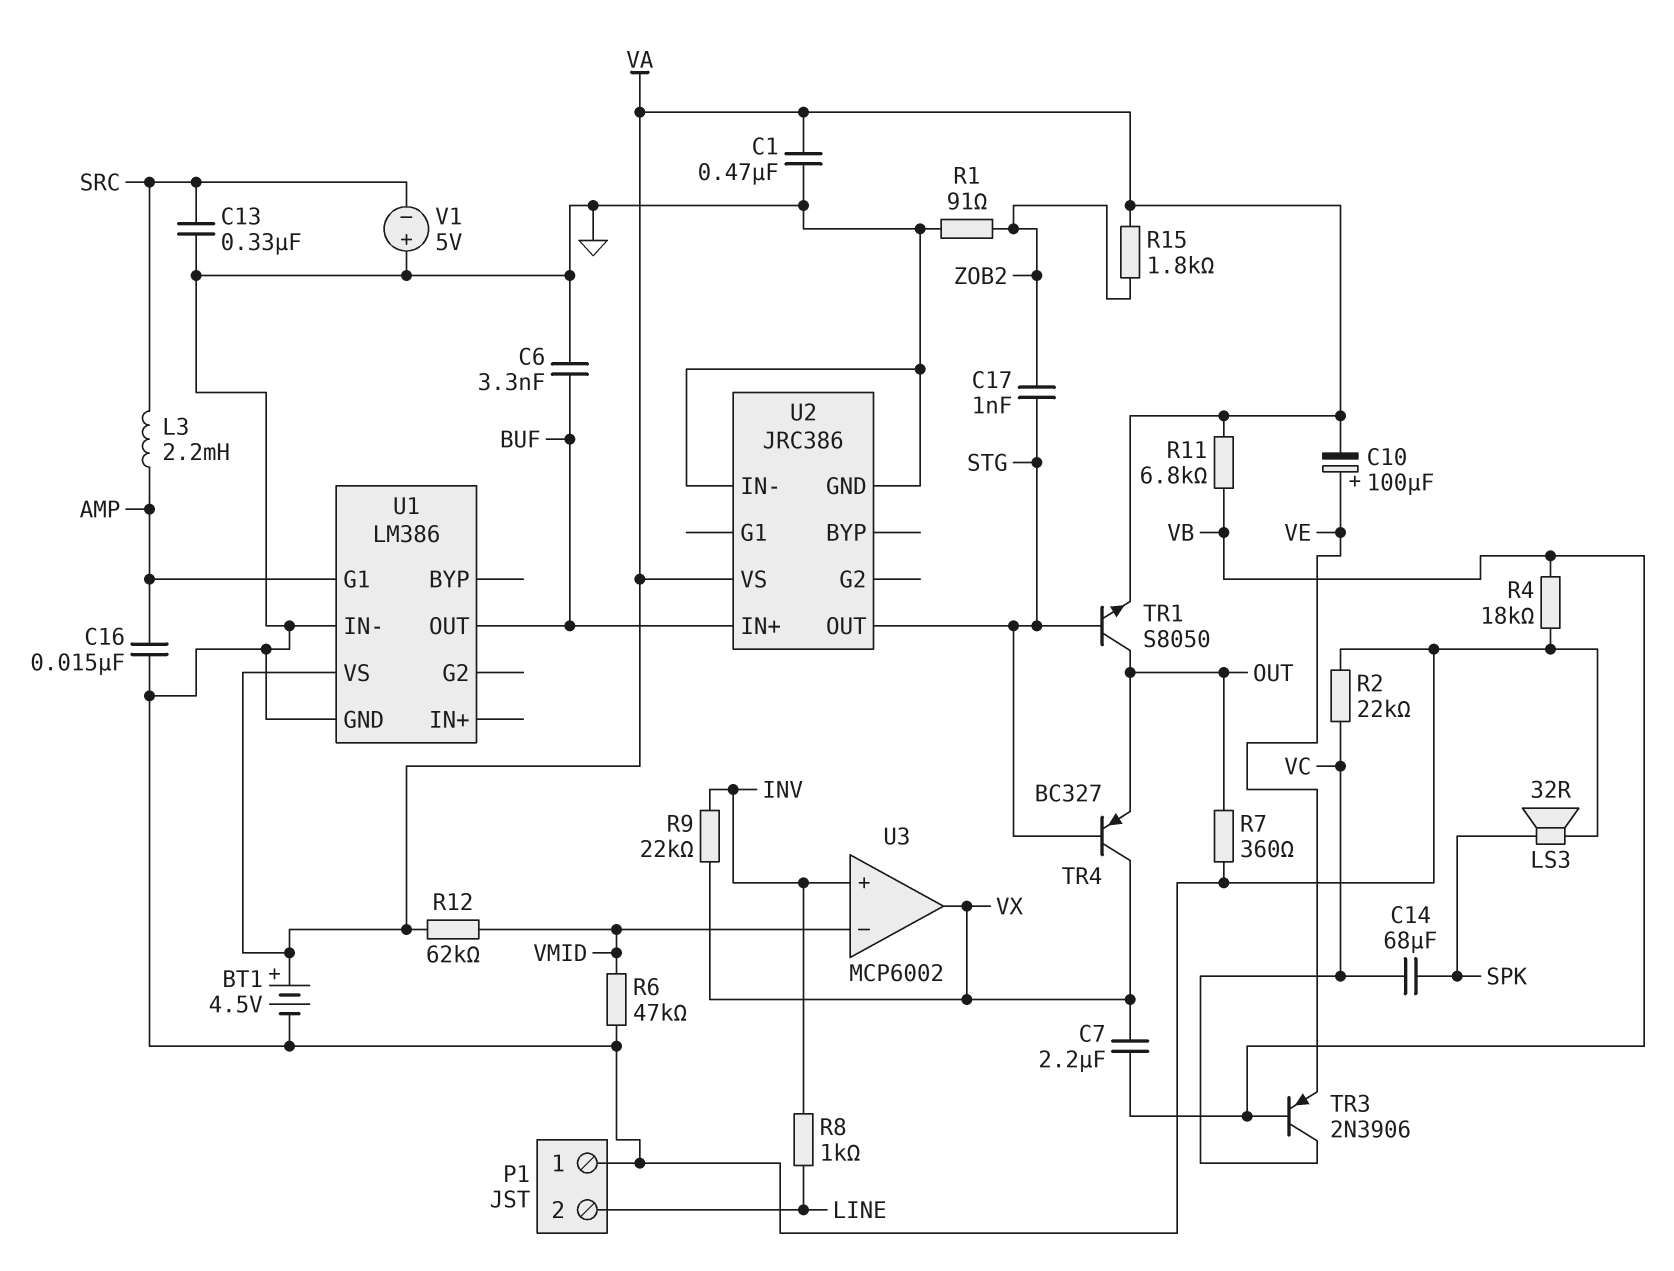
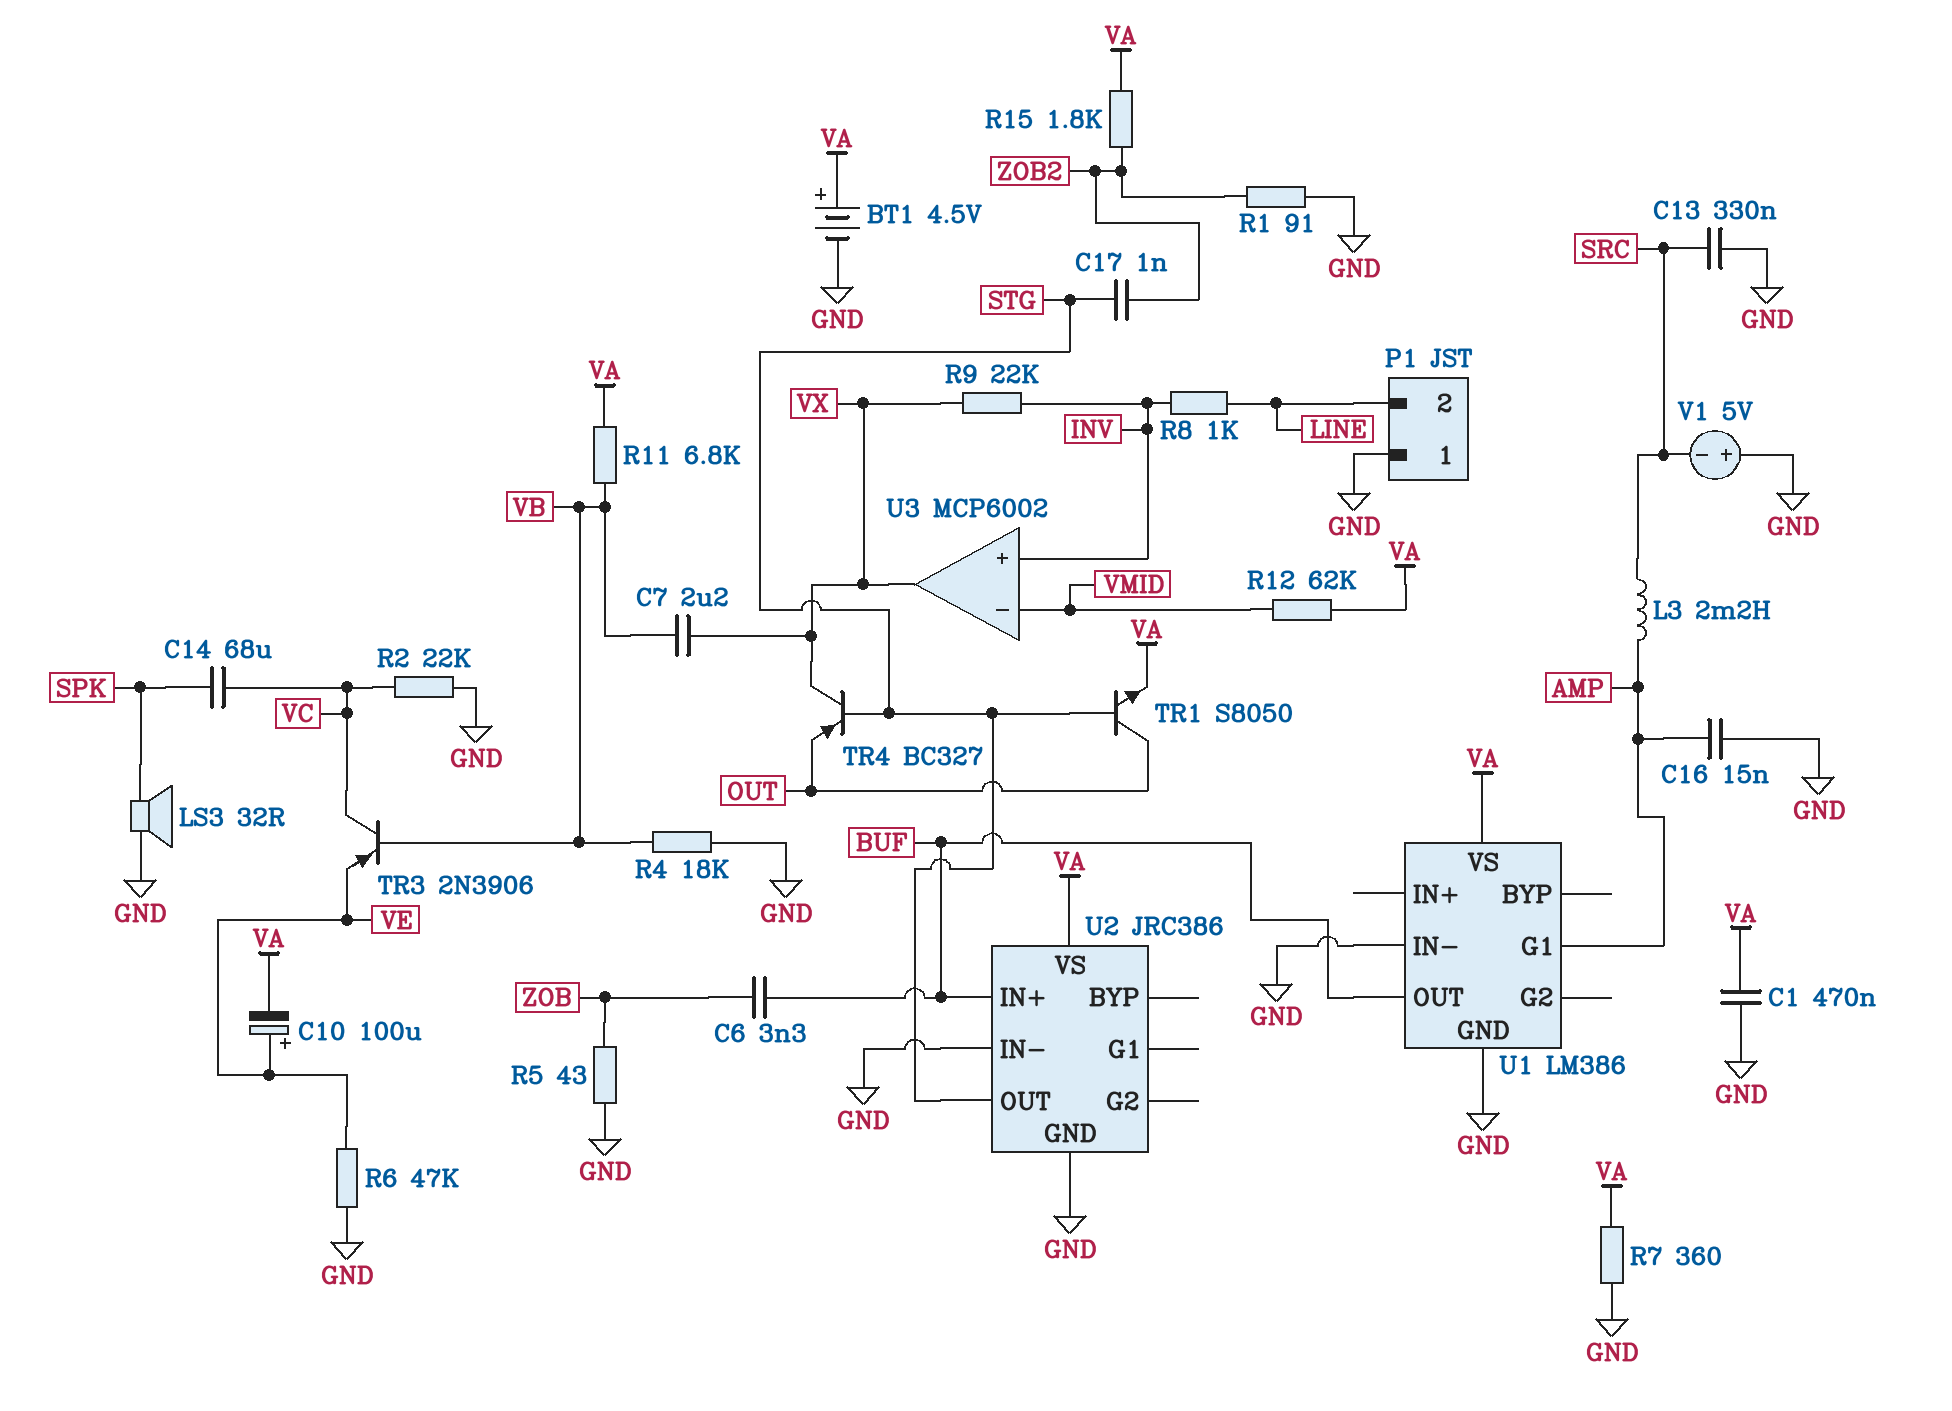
C6: 3.3nF (BUF, GND) -> 3.3nF (BUF, ZOB)
R5: none -> 43 (GND, ZOB)
R6: 47k (GND, VMID) -> 47k (GND, VE)
R7: 360 (GND, OUT) -> 360 (GND, VA)

